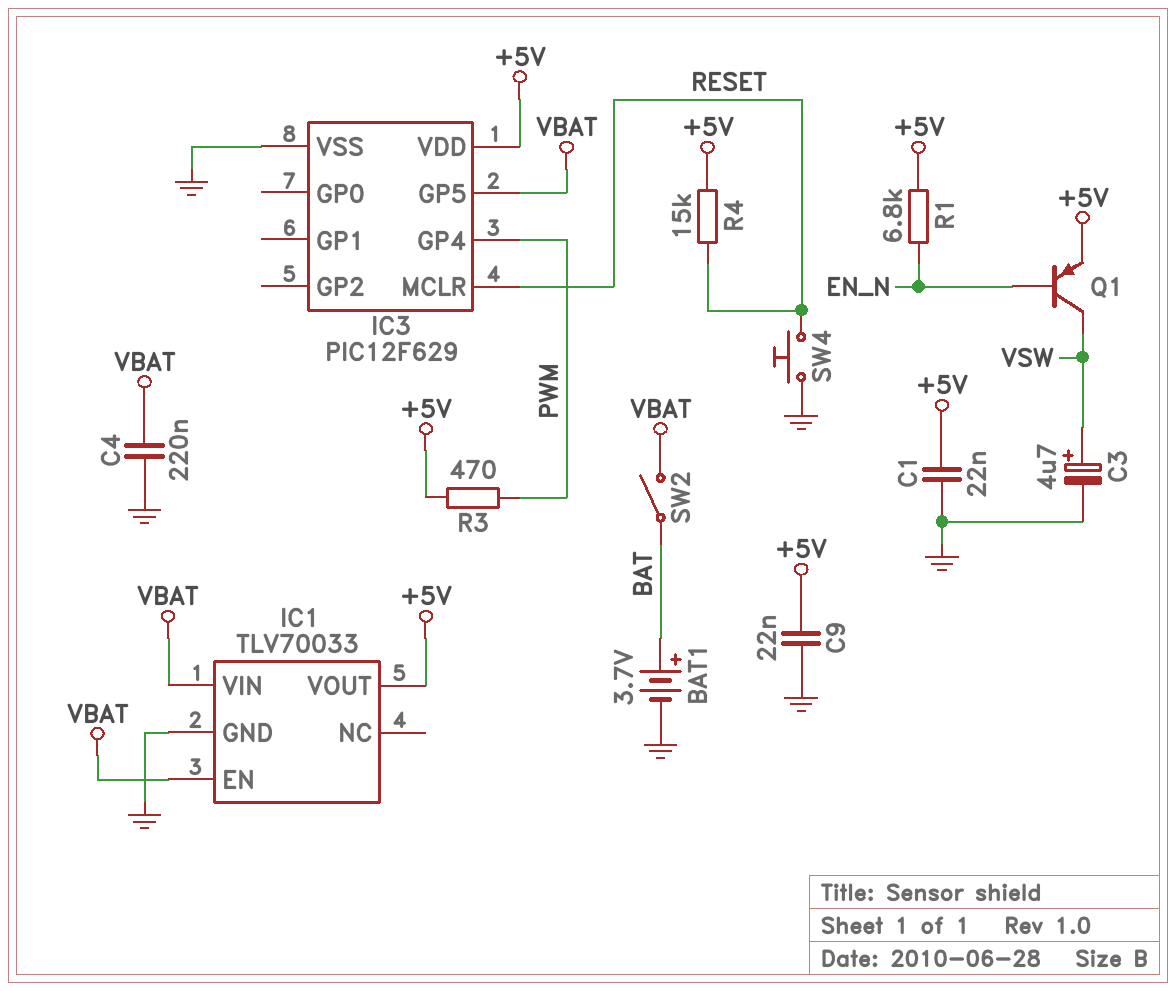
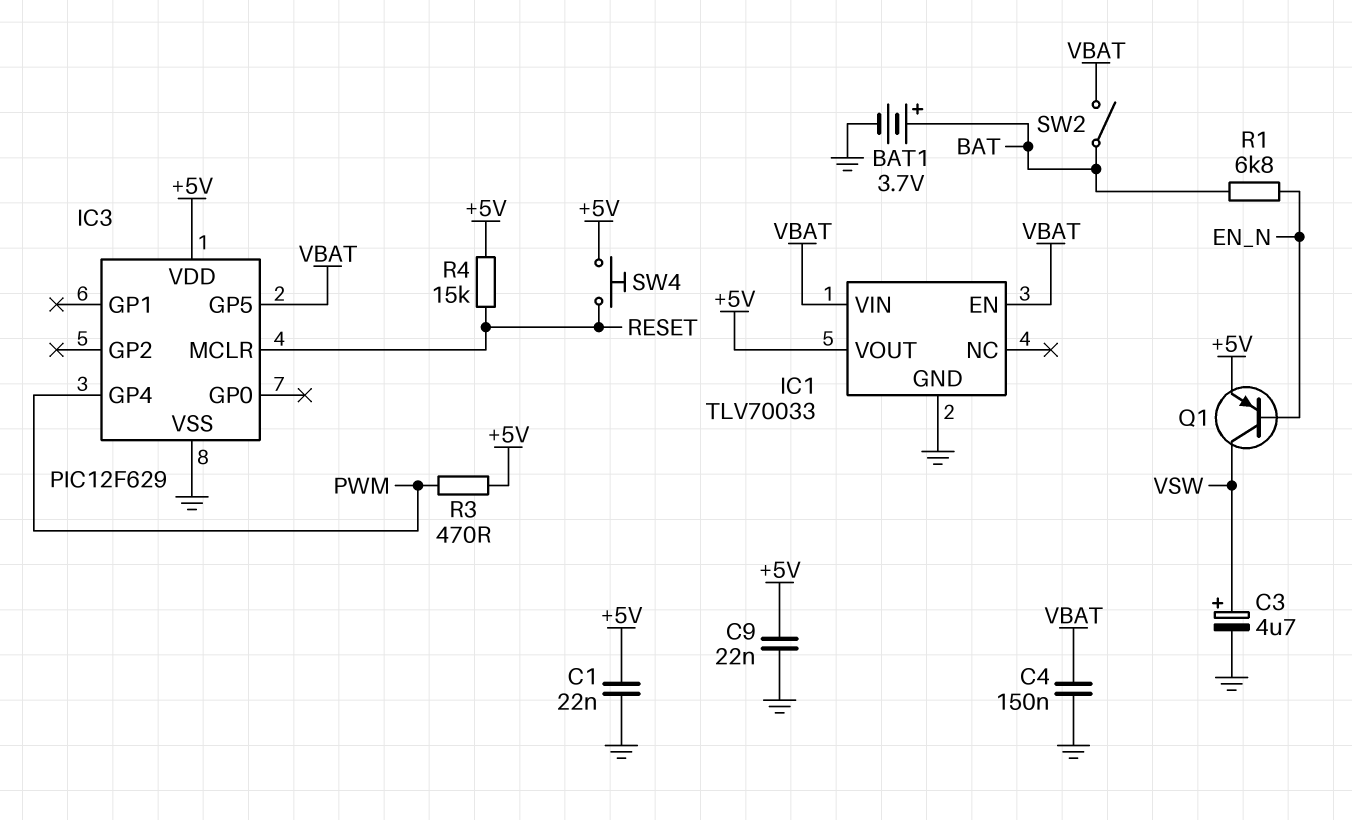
C4: 220nF (GND, VBAT) -> 150nF (GND, VBAT)
R1: 6.8k (+5V, EN_N) -> 6.8k (BAT, EN_N)
SW4: button (GND, RESET) -> button (+5V, RESET)

